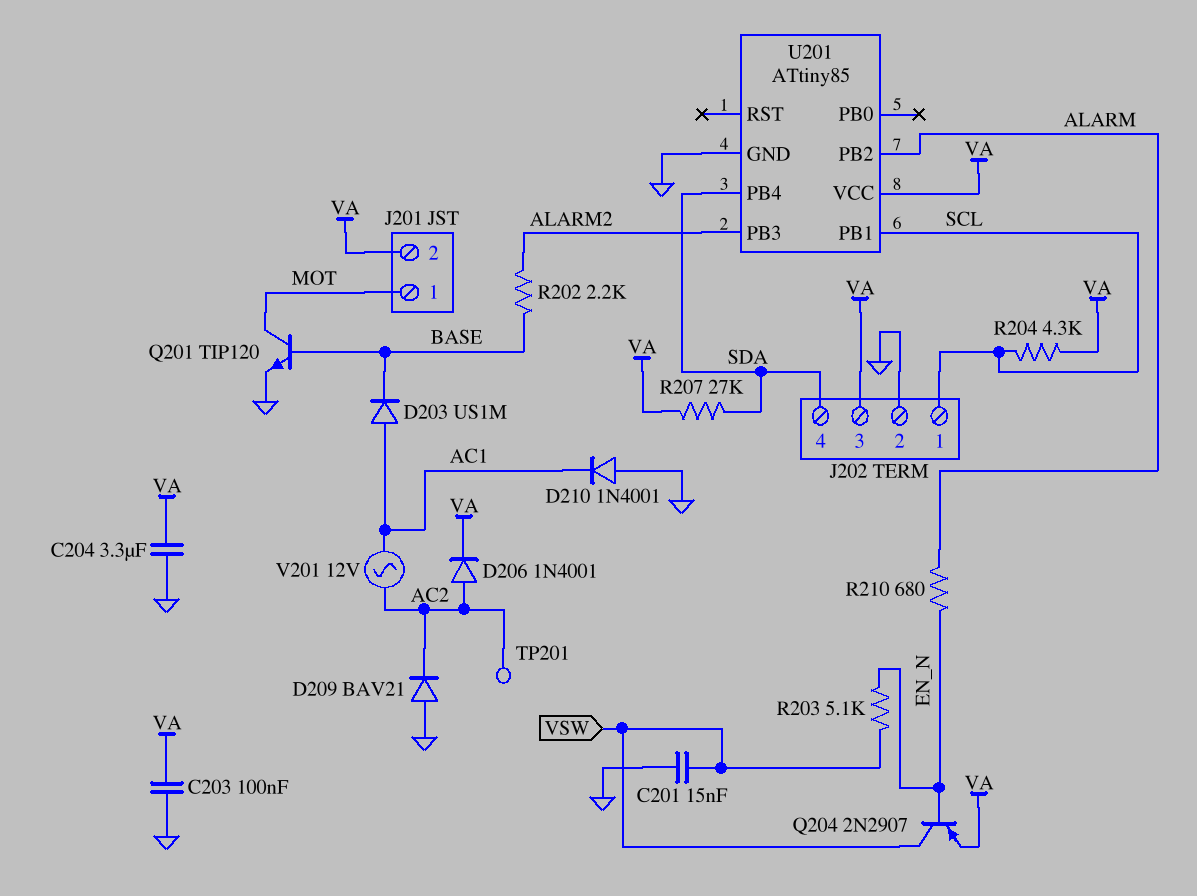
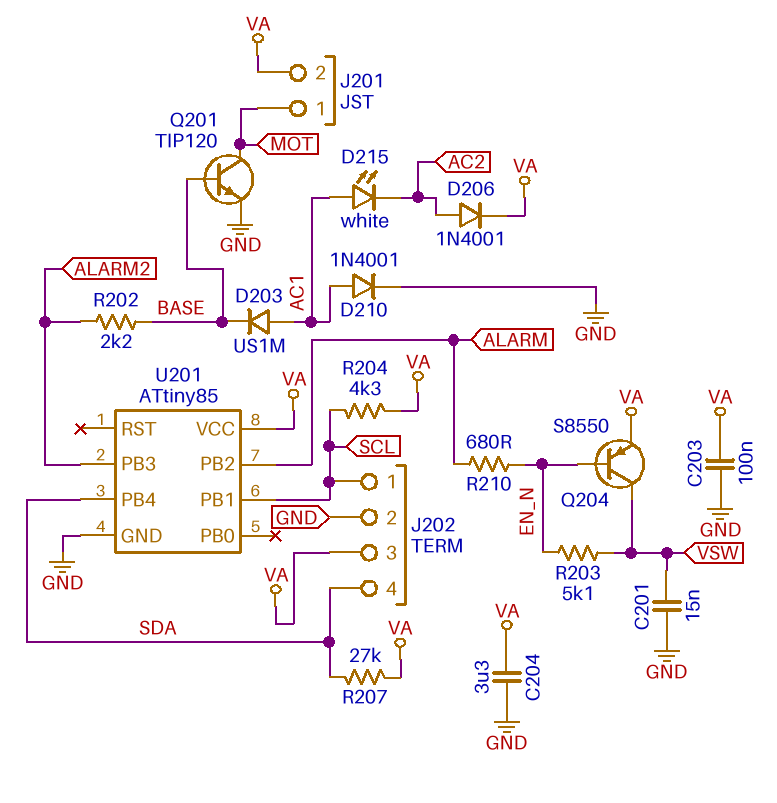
D209: diode BAV21 (A GND, K AC2) -> none
D210: diode 1N4001 (A GND, K AC1) -> diode 1N4001 (A AC1, K GND)
D215: none -> LED white (A AC1, K AC2)
Q204: PNP 2N2907 (B EN_N, C VSW, E VA) -> PNP S8550 (B EN_N, C VSW, E VA)
TP201: test point (AC2) -> none
V201: AC 12V (AC1, AC2) -> none

